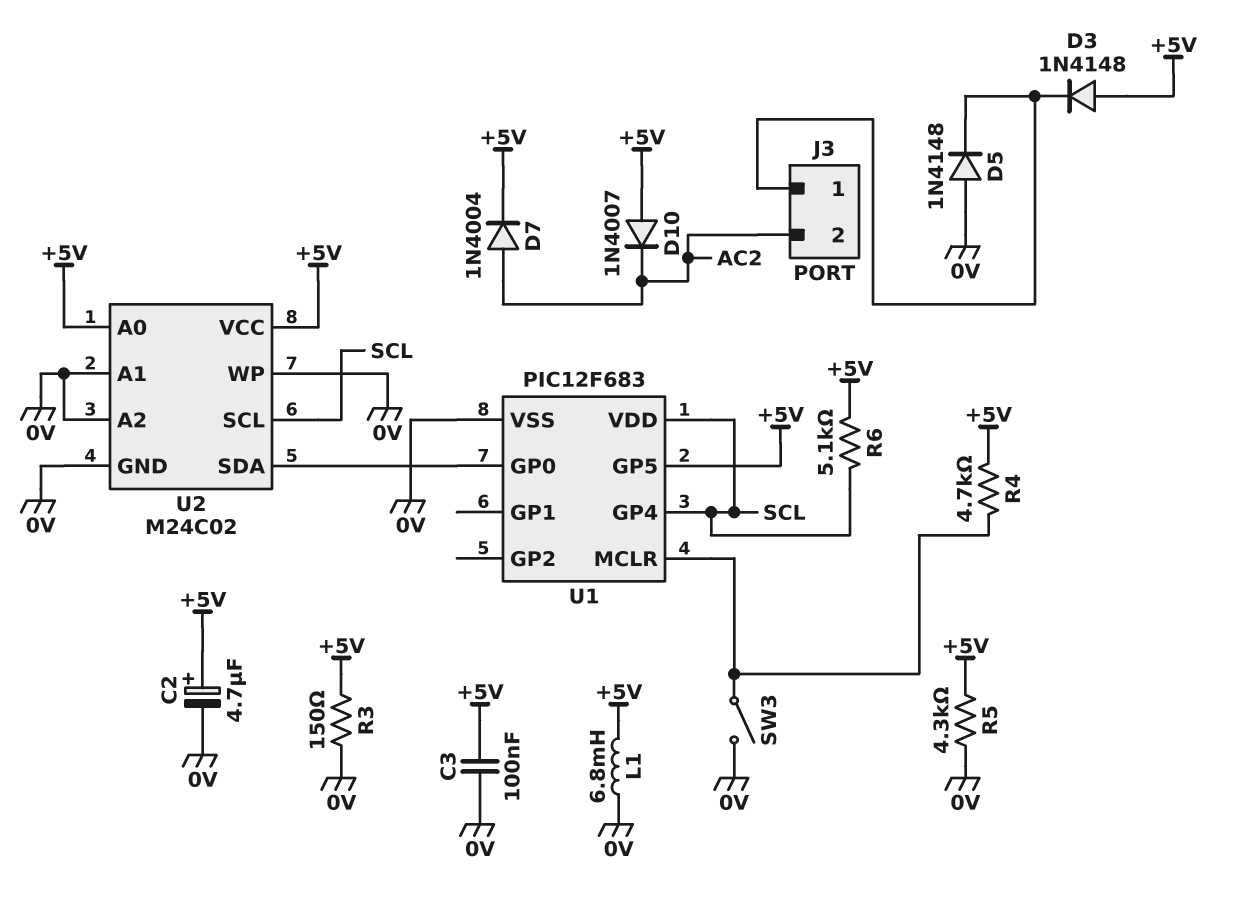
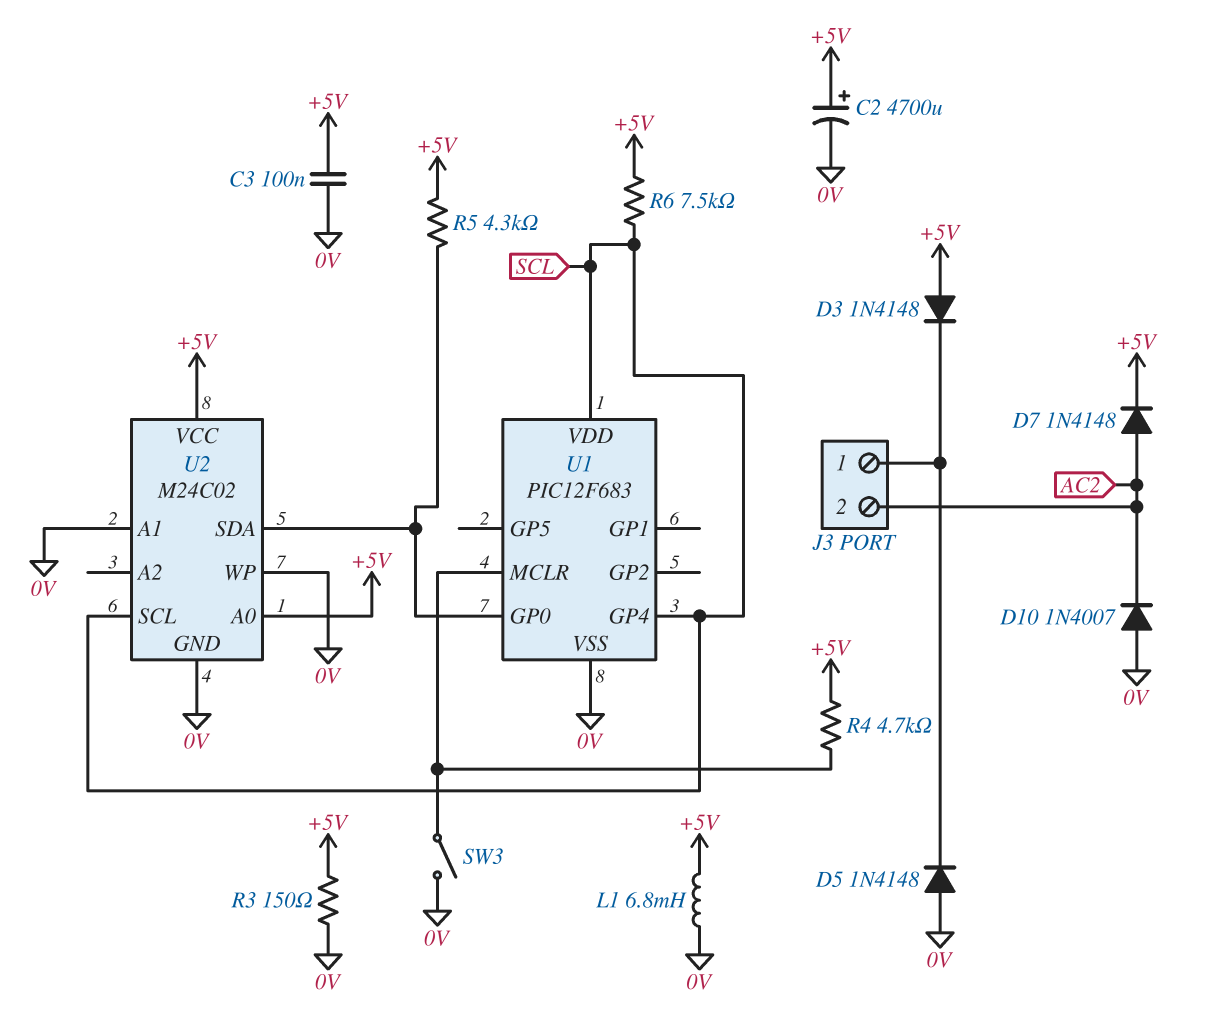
C2: 4.7uF (plus +5V, minus 0V) -> 4700uF (plus +5V, minus 0V)
D7: diode 1N4004 (A AC2, K +5V) -> diode 1N4148 (A AC2, K +5V)
D10: diode 1N4007 (A +5V, K AC2) -> diode 1N4007 (A 0V, K AC2)
R5: 4.3k (+5V, 0V) -> 4.3k (+5V, U1/GP0)
R6: 5.1k (+5V, SCL) -> 7.5k (+5V, SCL)
U1 pin GP5: +5V -> none
U2 pin A2: 0V -> none

